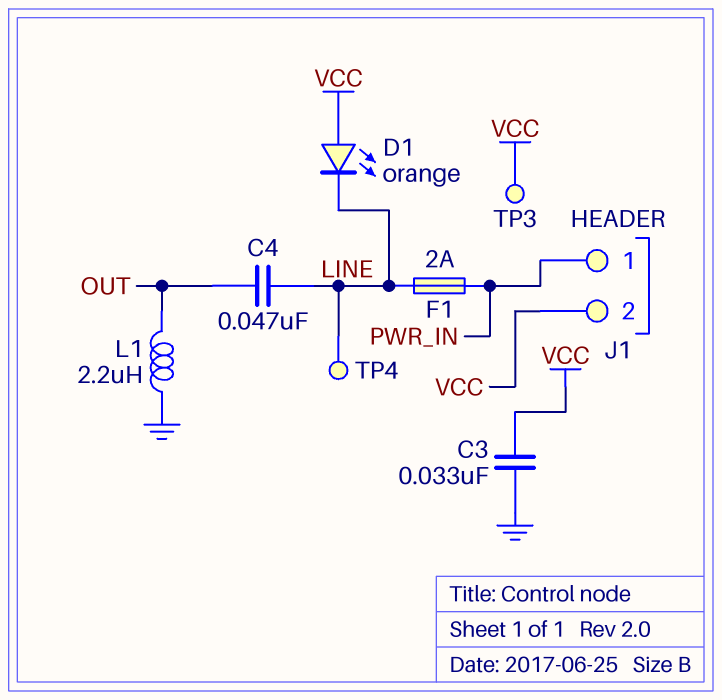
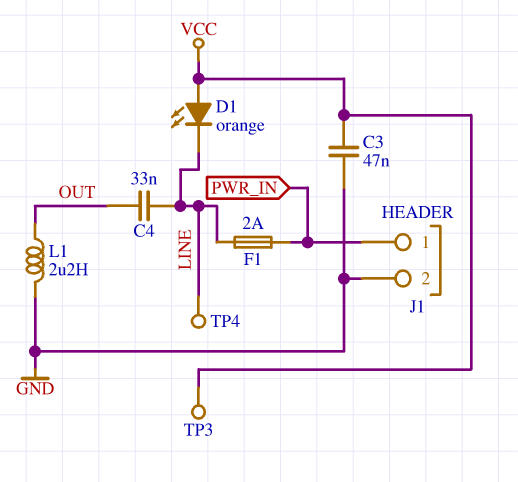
C3: 33nF (GND, VCC) -> 47nF (GND, VCC)
C4: 47nF (LINE, OUT) -> 33nF (LINE, OUT)
J1 pin 2: VCC -> GND

